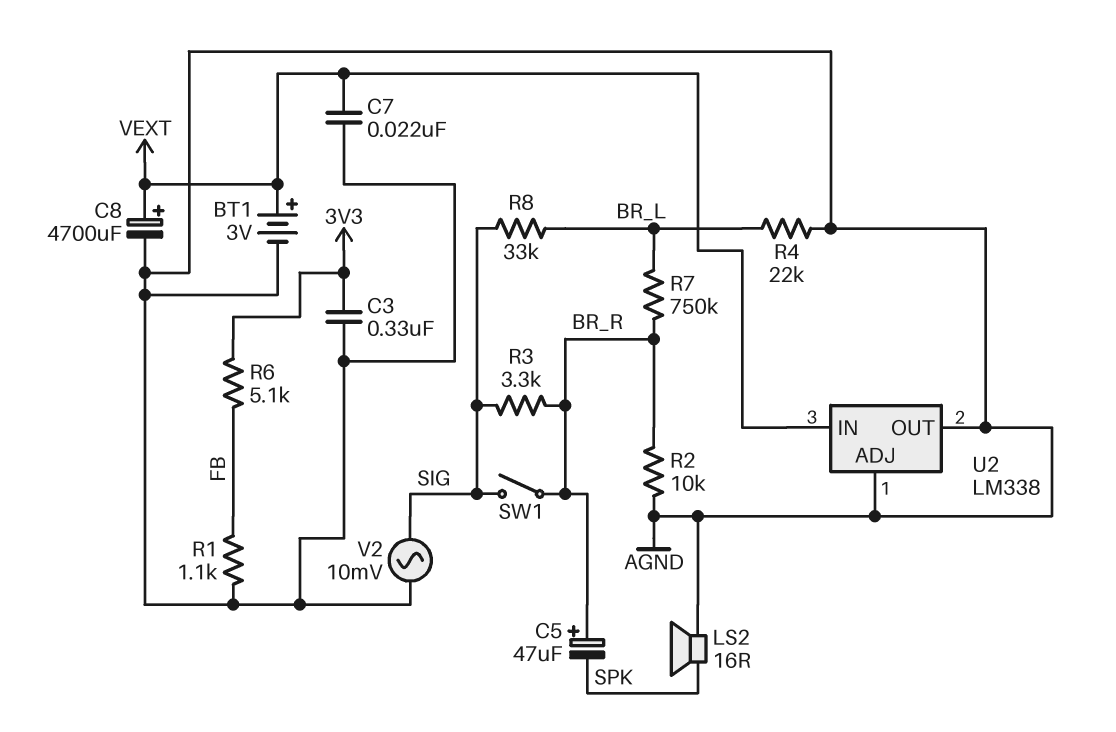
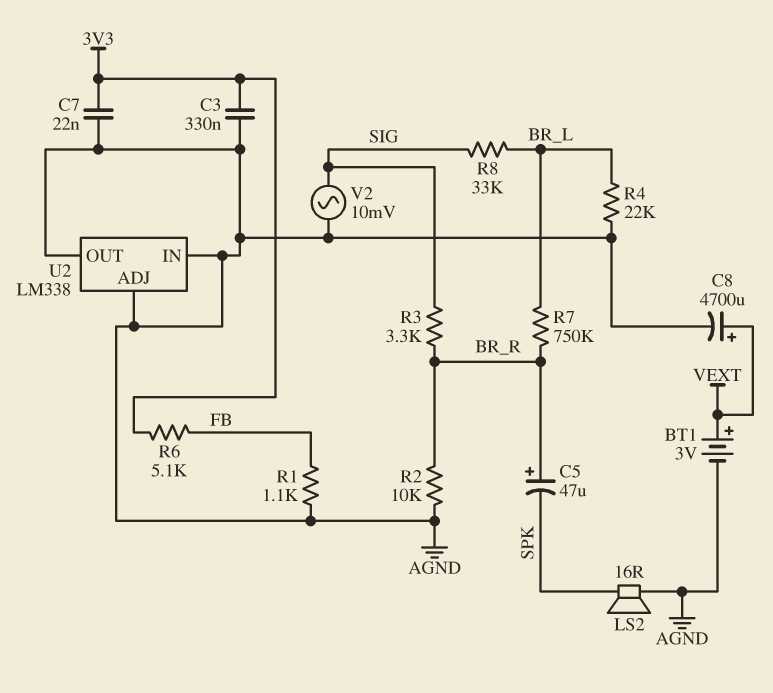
C7: 22nF (AGND, VEXT) -> 22nF (3V3, AGND)
SW1: switch (BR_R, SIG) -> none
U2 pin IN: VEXT -> AGND

